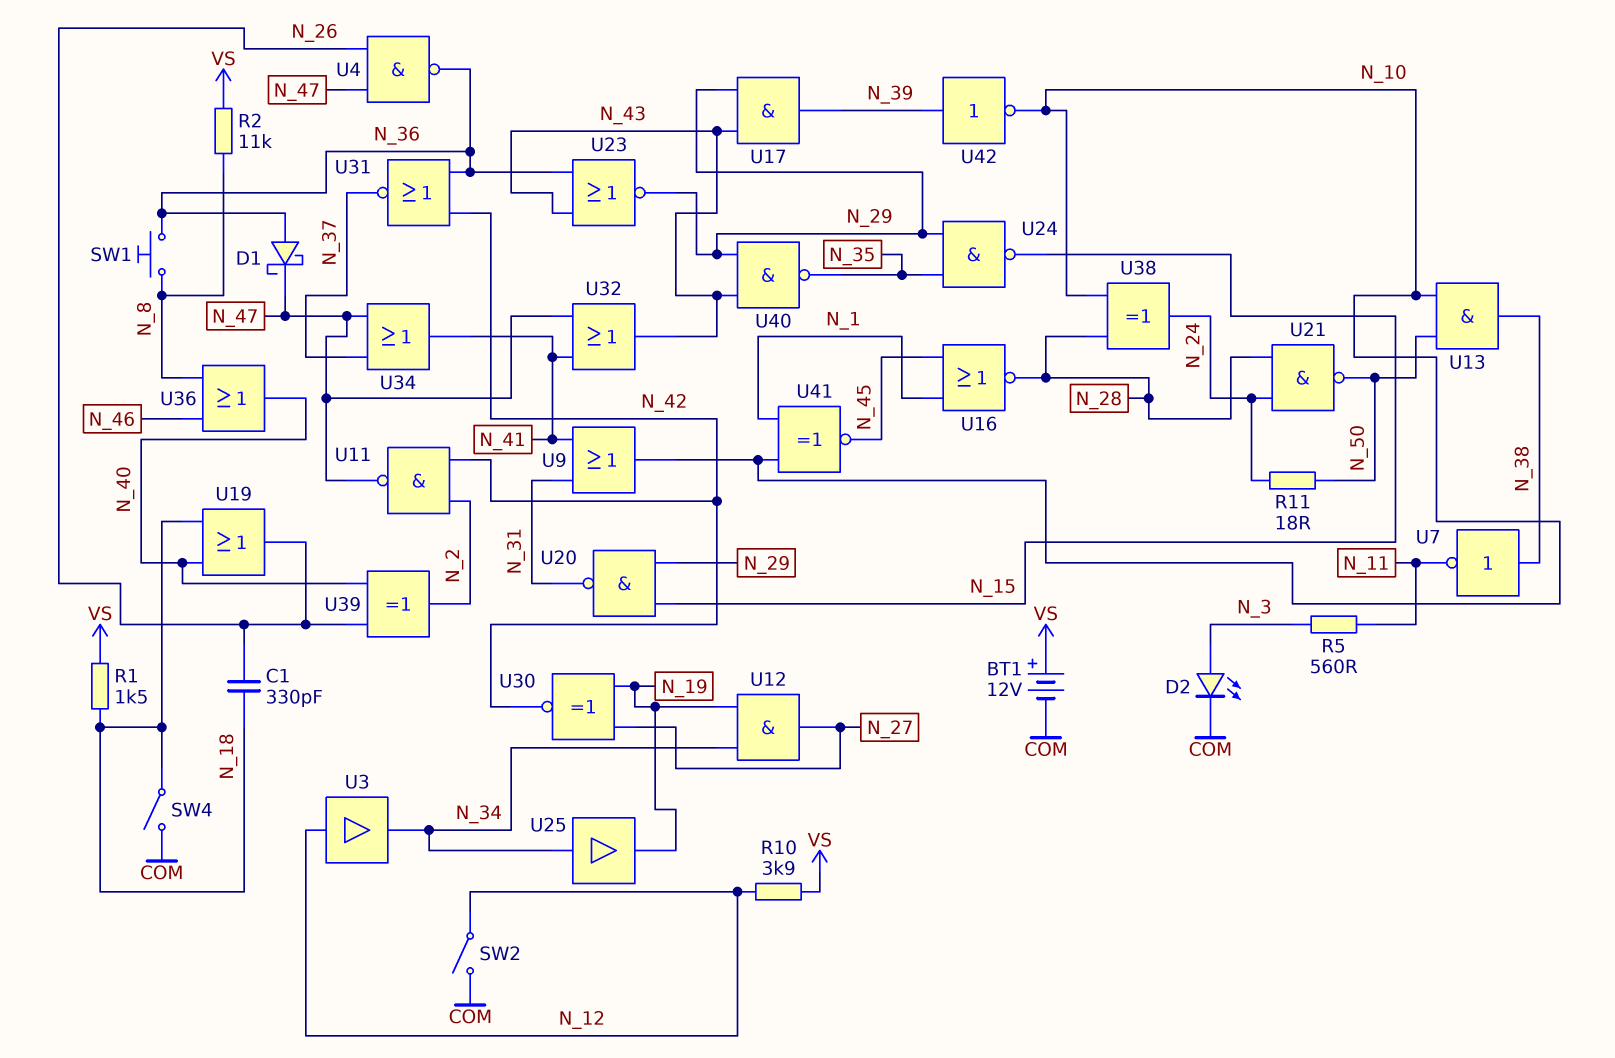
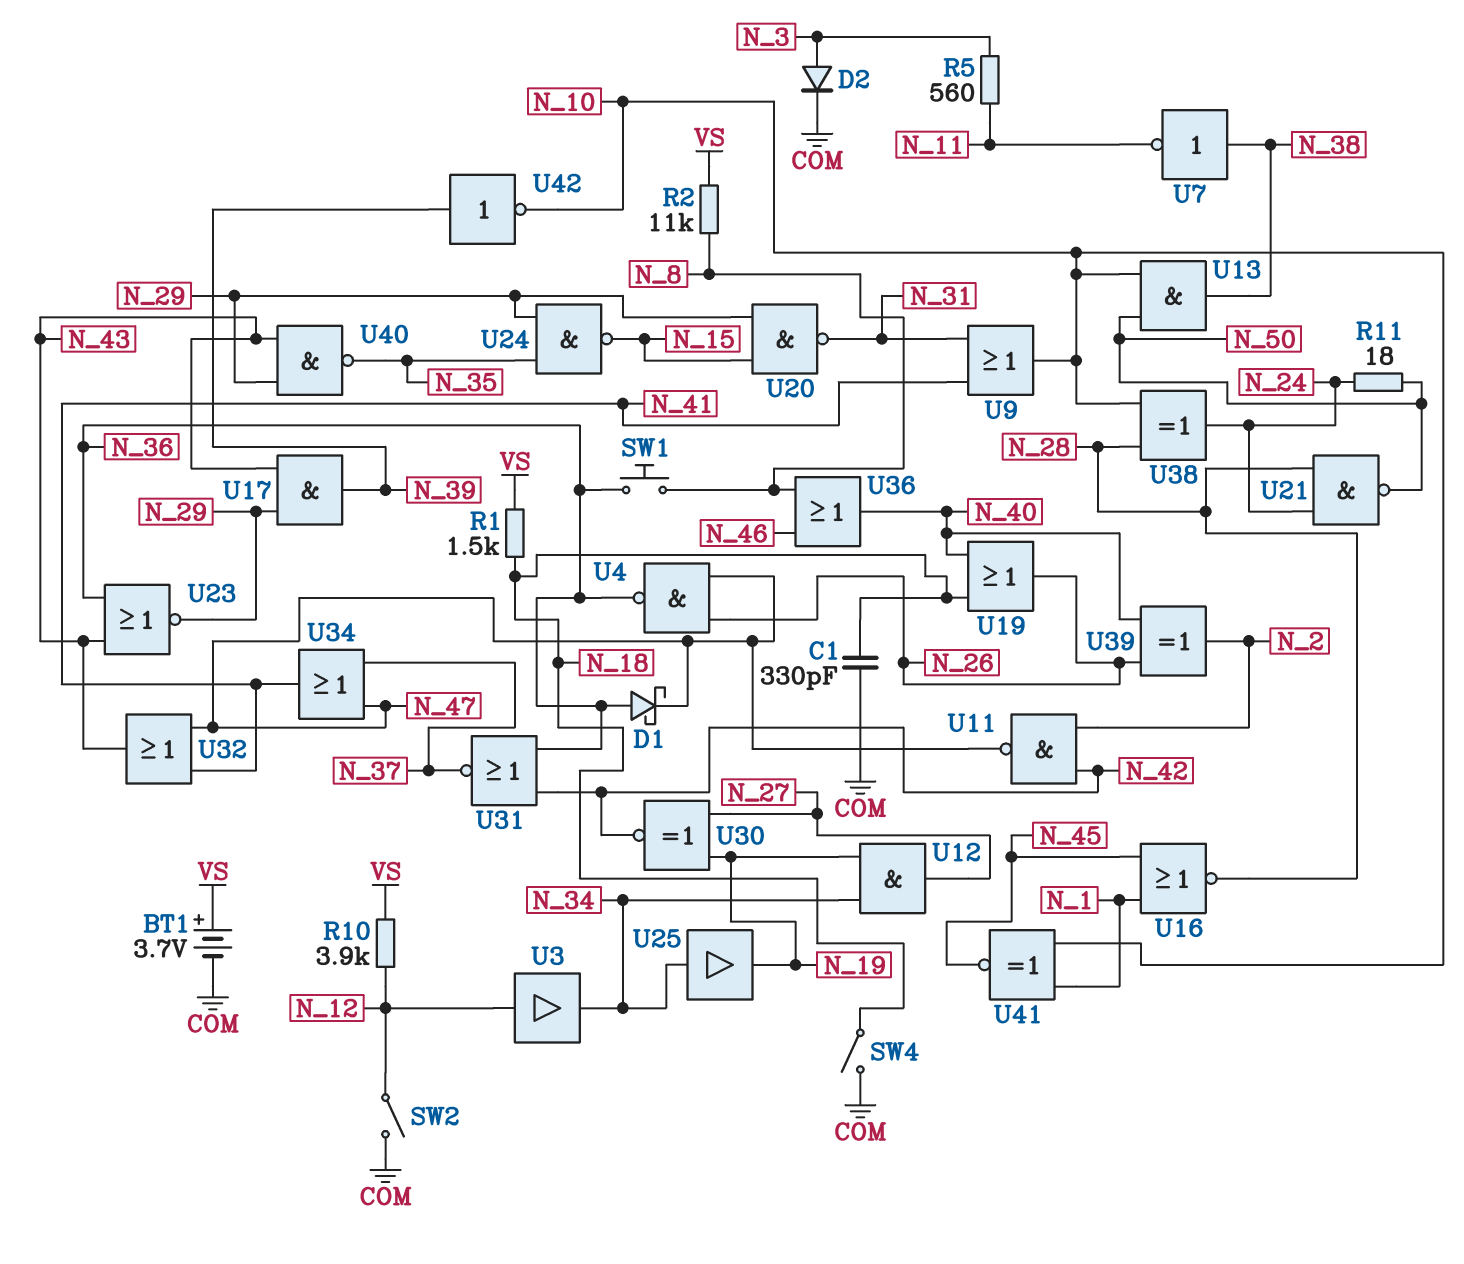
BT1: 12V (plus VS, minus COM) -> 3.7V (plus VS, minus COM)
C1: 330pF (N_18, N_26) -> 330pF (COM, N_18)
D2: LED (A N_3, K COM) -> diode (A N_3, K COM)

